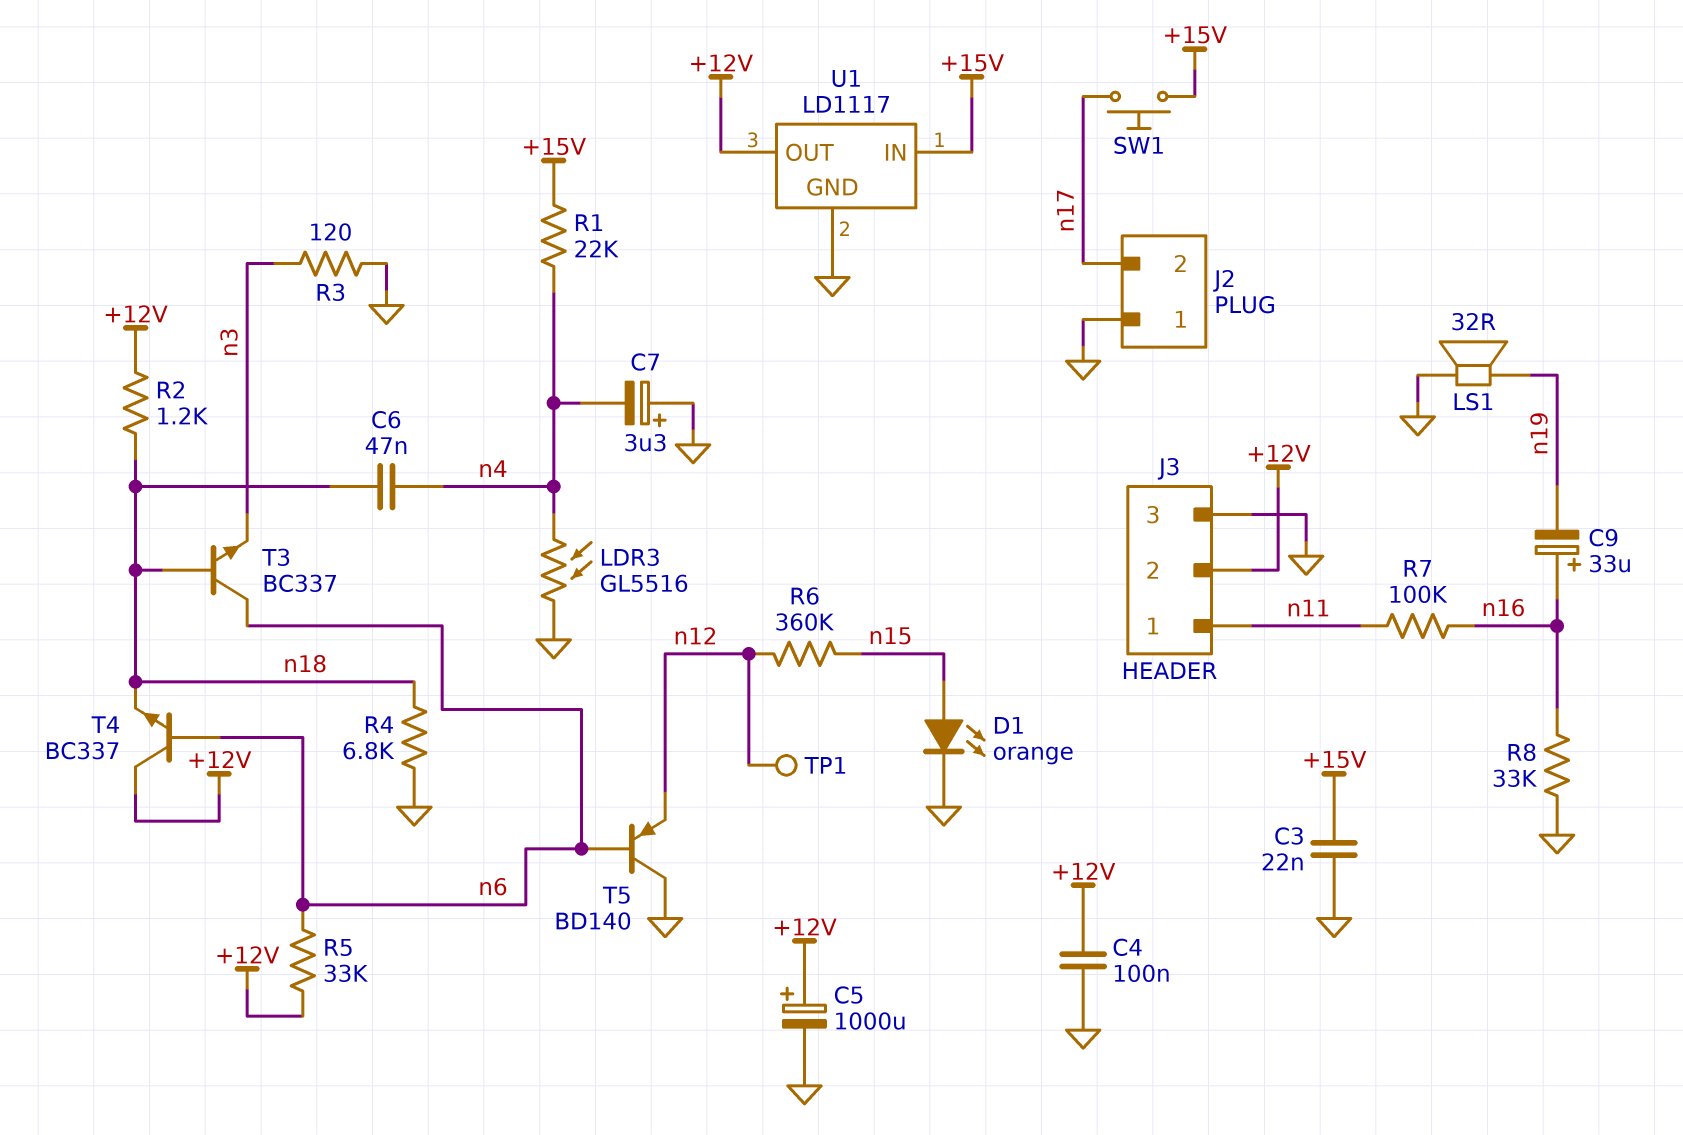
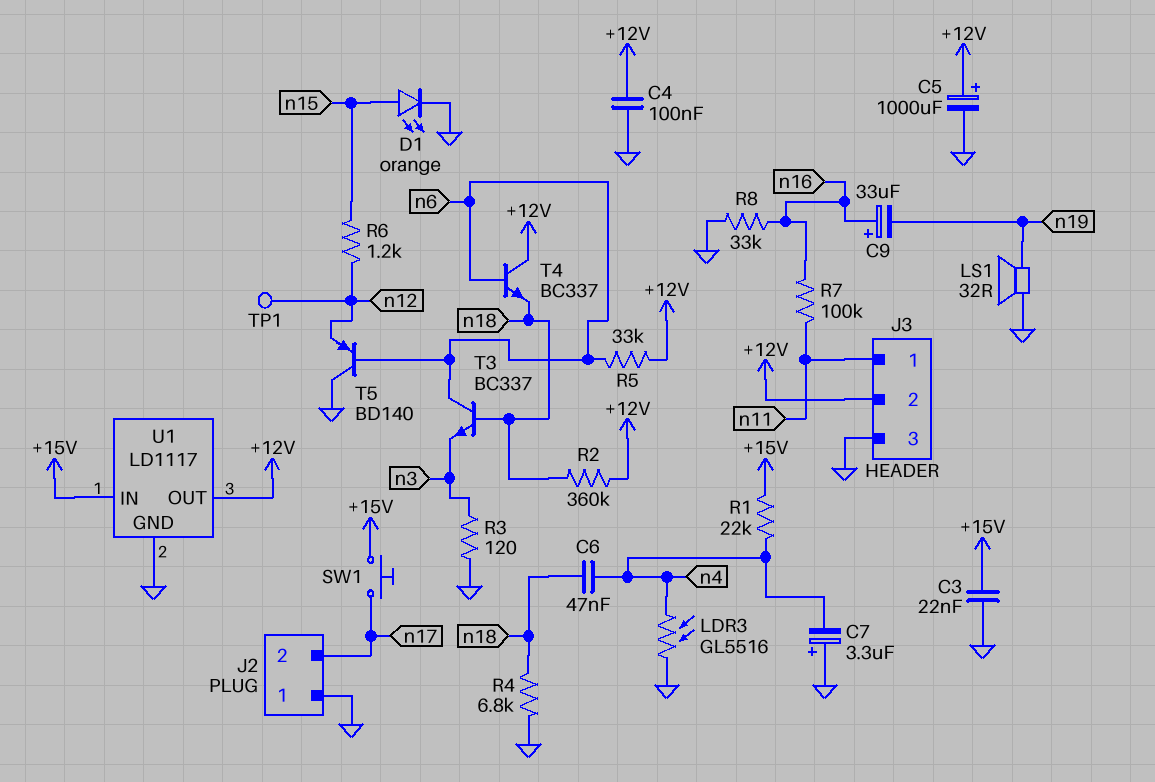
R2: 1.2k (+12V, n18) -> 360k (+12V, n18)
R6: 360k (n12, n15) -> 1.2k (n12, n15)

